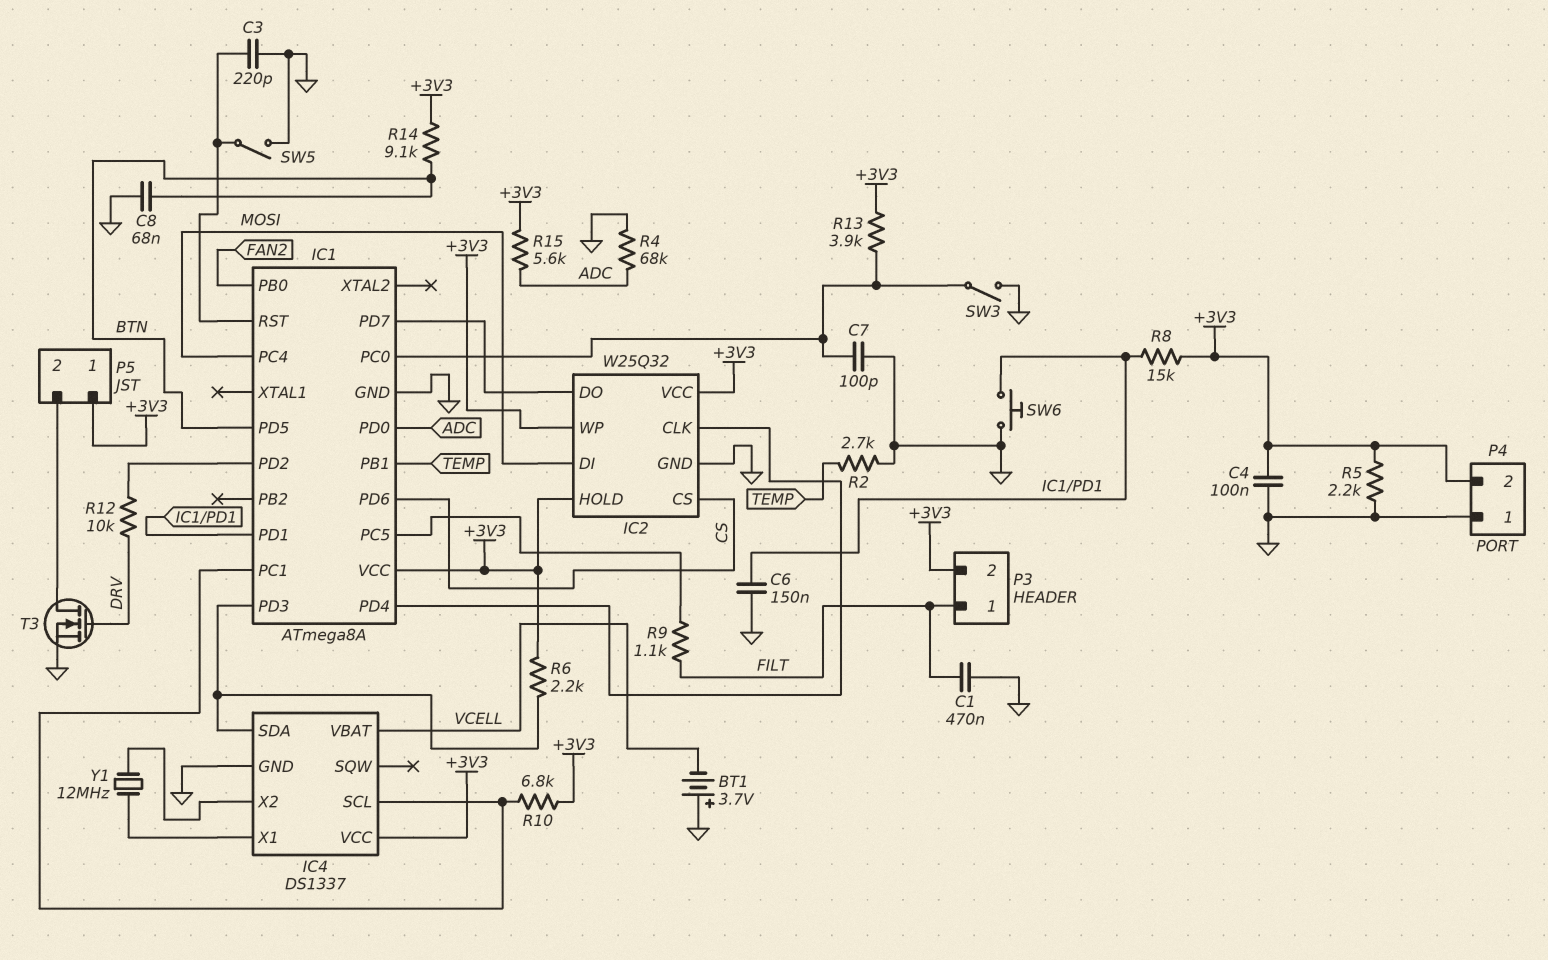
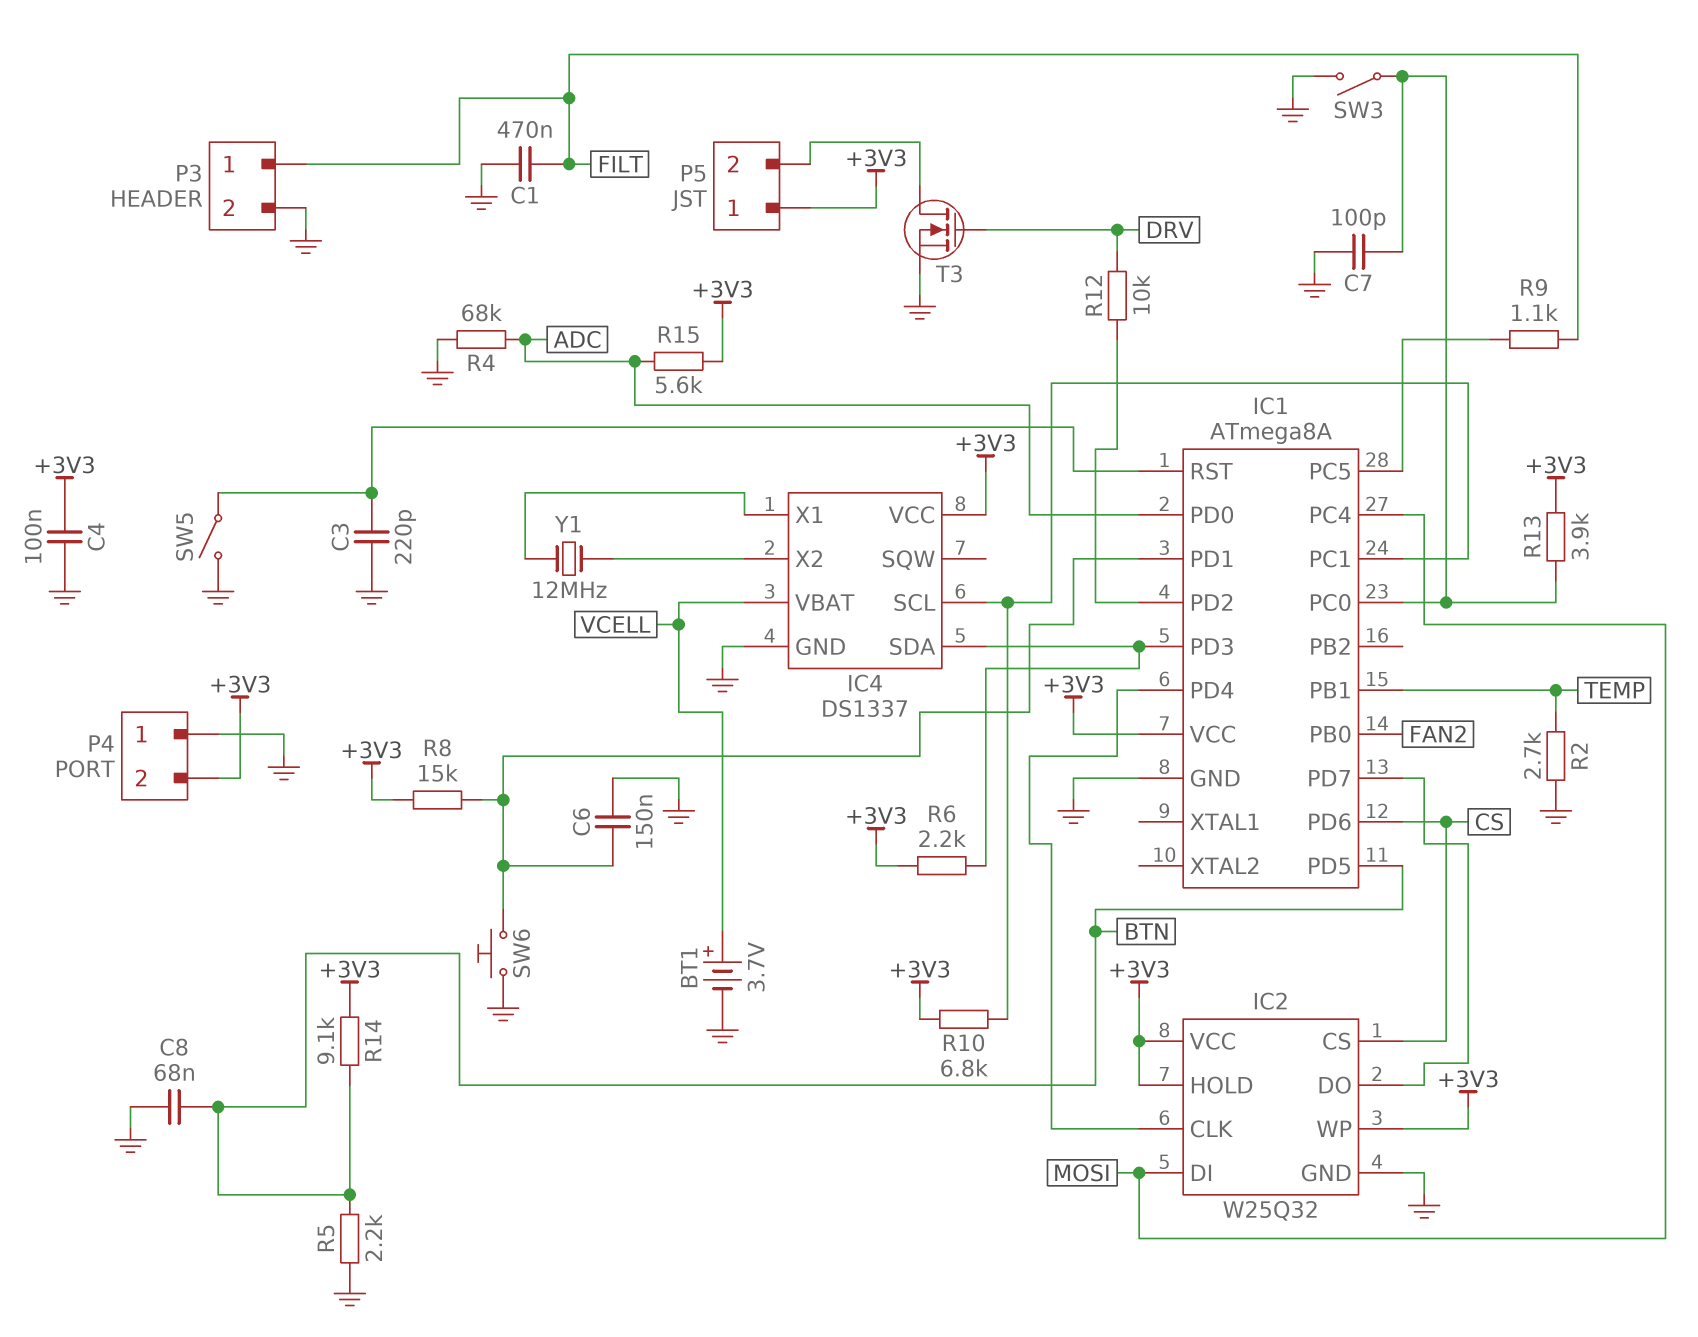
BT1: 3.7V (plus GND, minus VCELL) -> 3.7V (plus VCELL, minus GND)
P3 pin 2: +3V3 -> GND
R5: 2.2k (+3V3, GND) -> 2.2k (BTN, GND)

